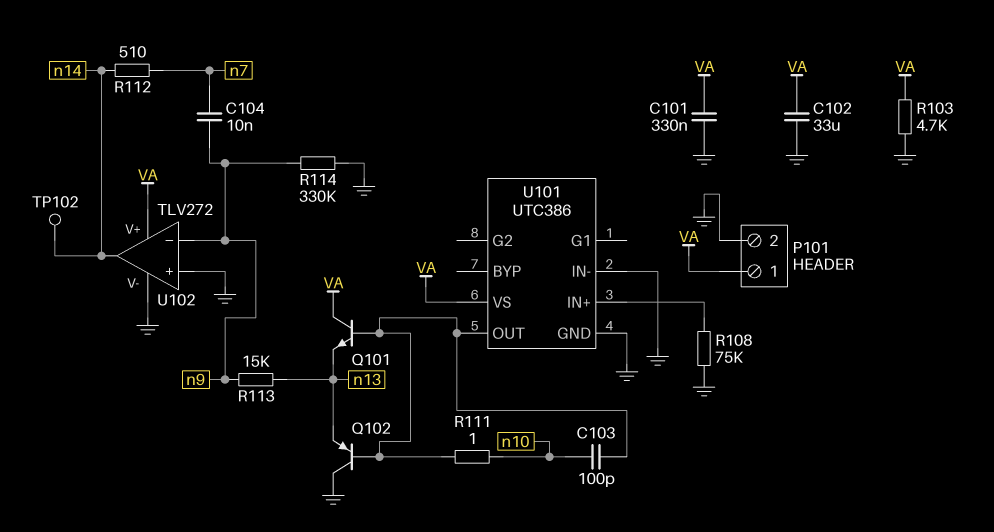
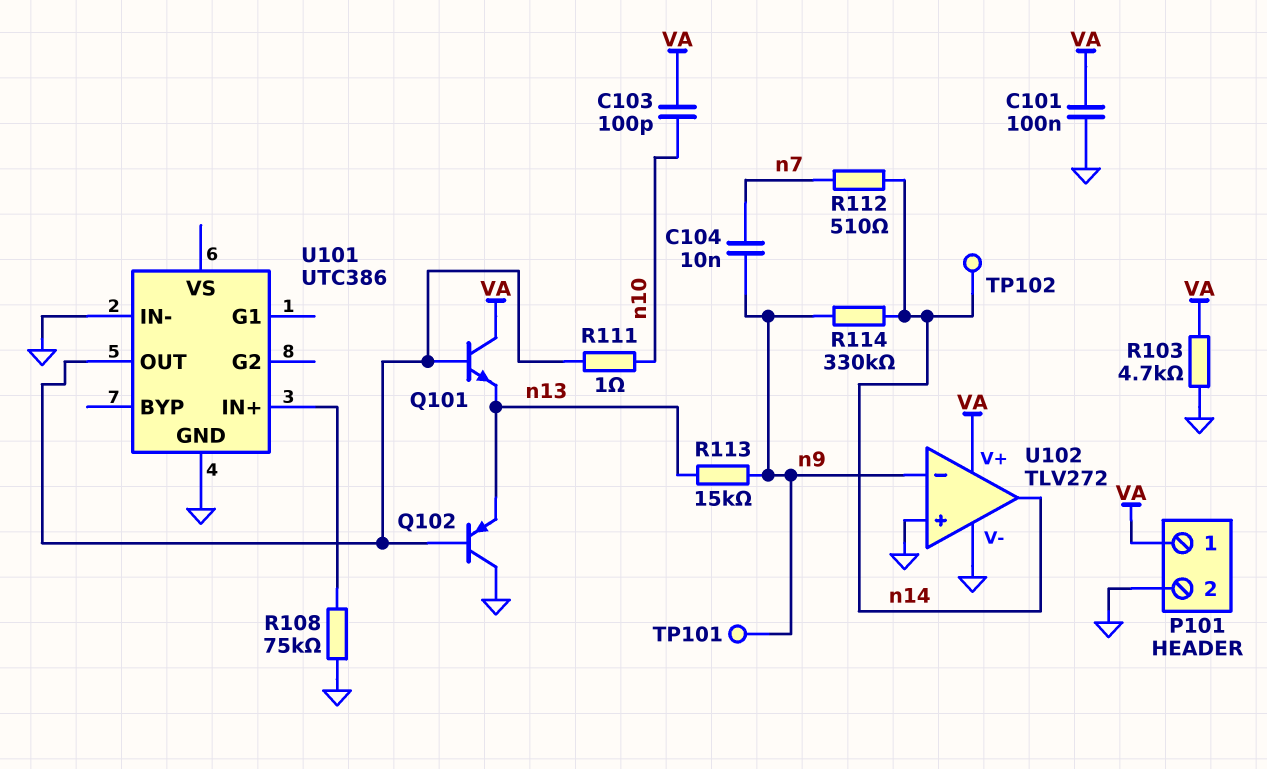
C101: 330nF (GND, VA) -> 100nF (GND, VA)
C102: 33uF (GND, VA) -> none
C103: 100pF (U101/OUT, n10) -> 100pF (VA, n10)
R114: 330k (GND, n9) -> 330k (n9, n14)
TP101: none -> test point (n9)
U101 pin VS: VA -> none

